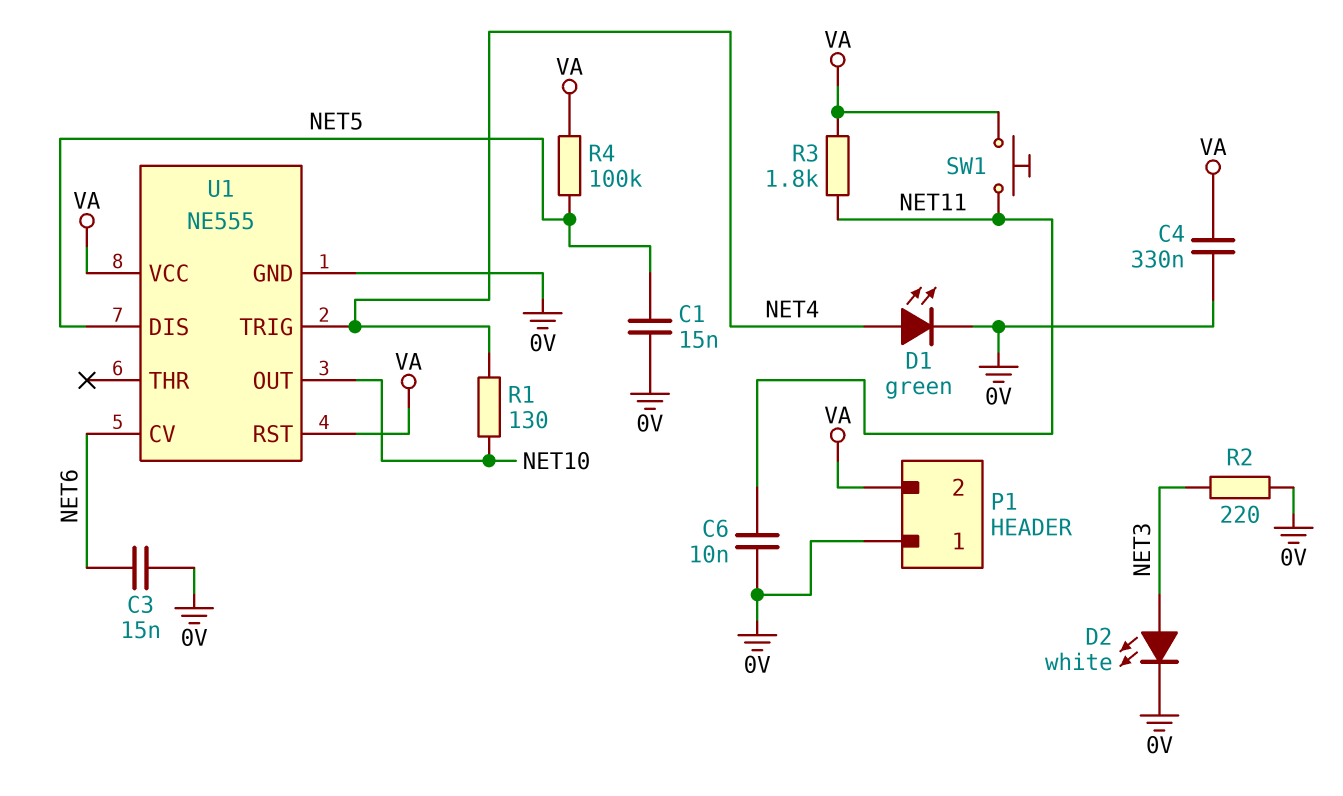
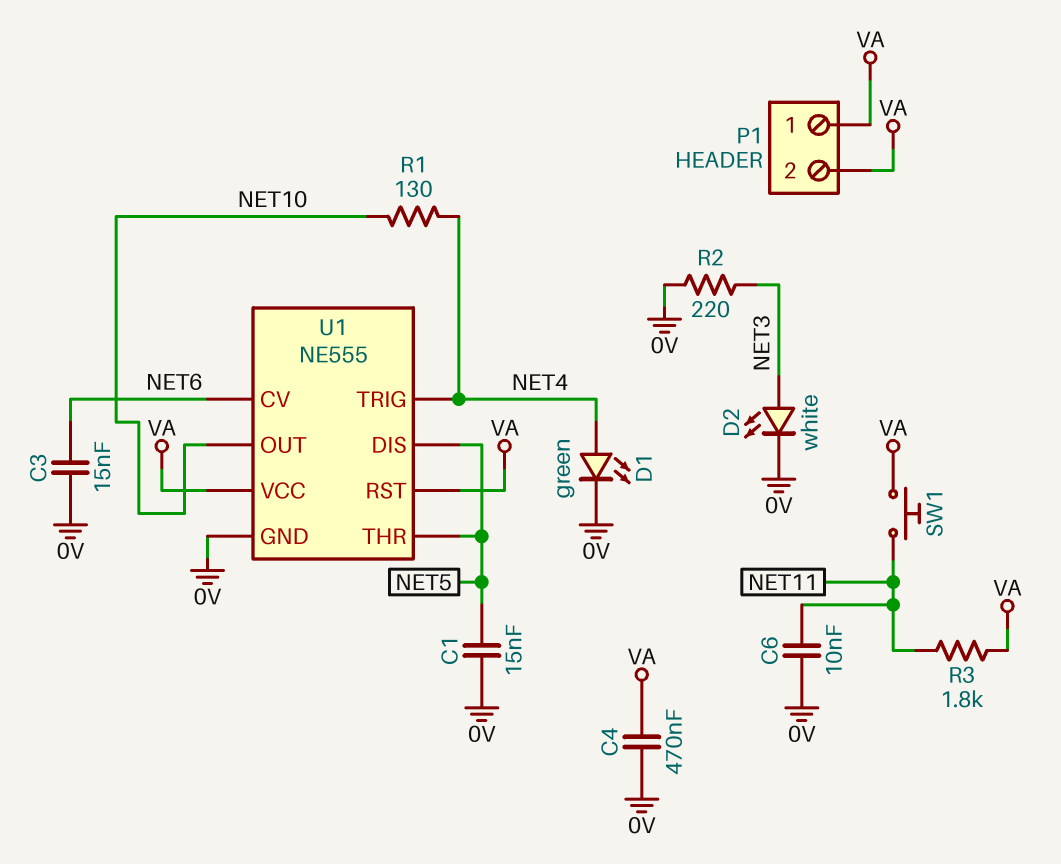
C4: 330nF (0V, VA) -> 470nF (0V, VA)
P1 pin 1: 0V -> VA
R4: 100k (NET5, VA) -> none
U1 pin THR: none -> NET5

